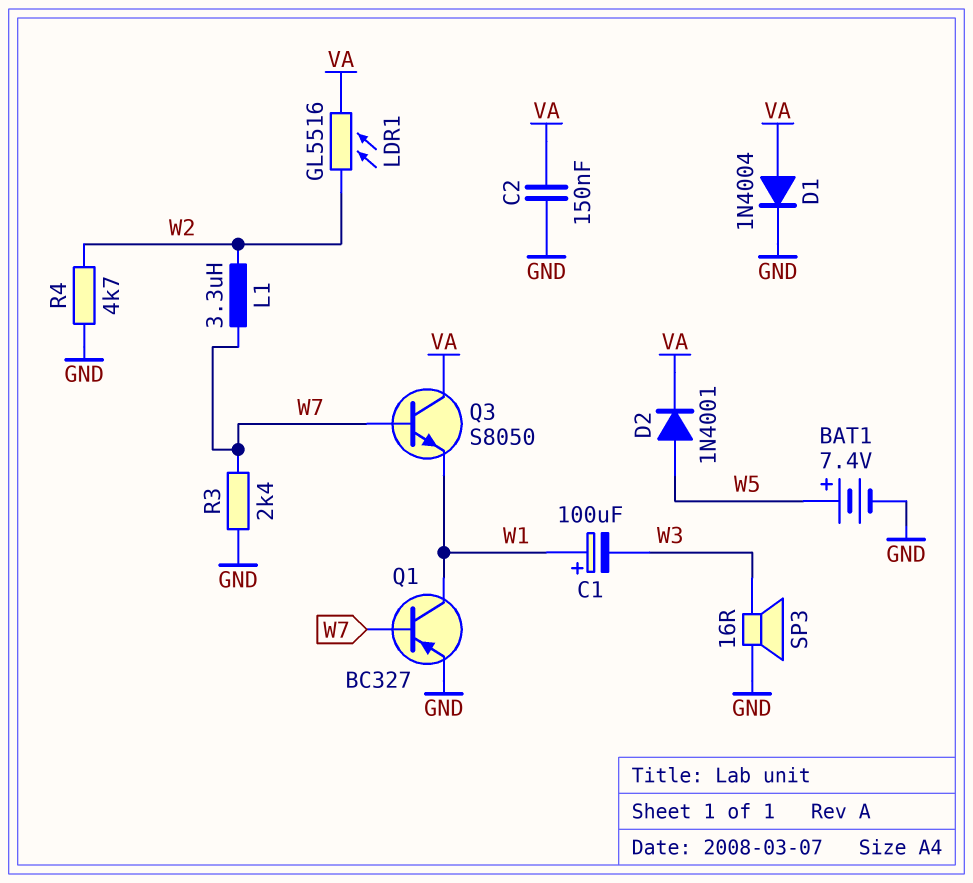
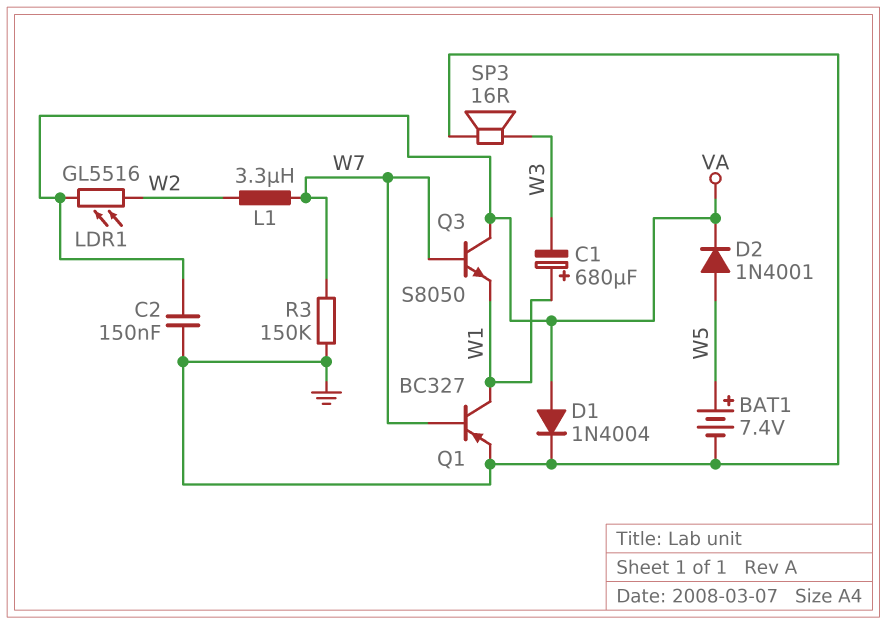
C1: 100uF (plus W1, minus W3) -> 680uF (plus W1, minus W3)
R3: 2.4k (GND, W7) -> 150k (GND, W7)
R4: 4.7k (GND, W2) -> none

